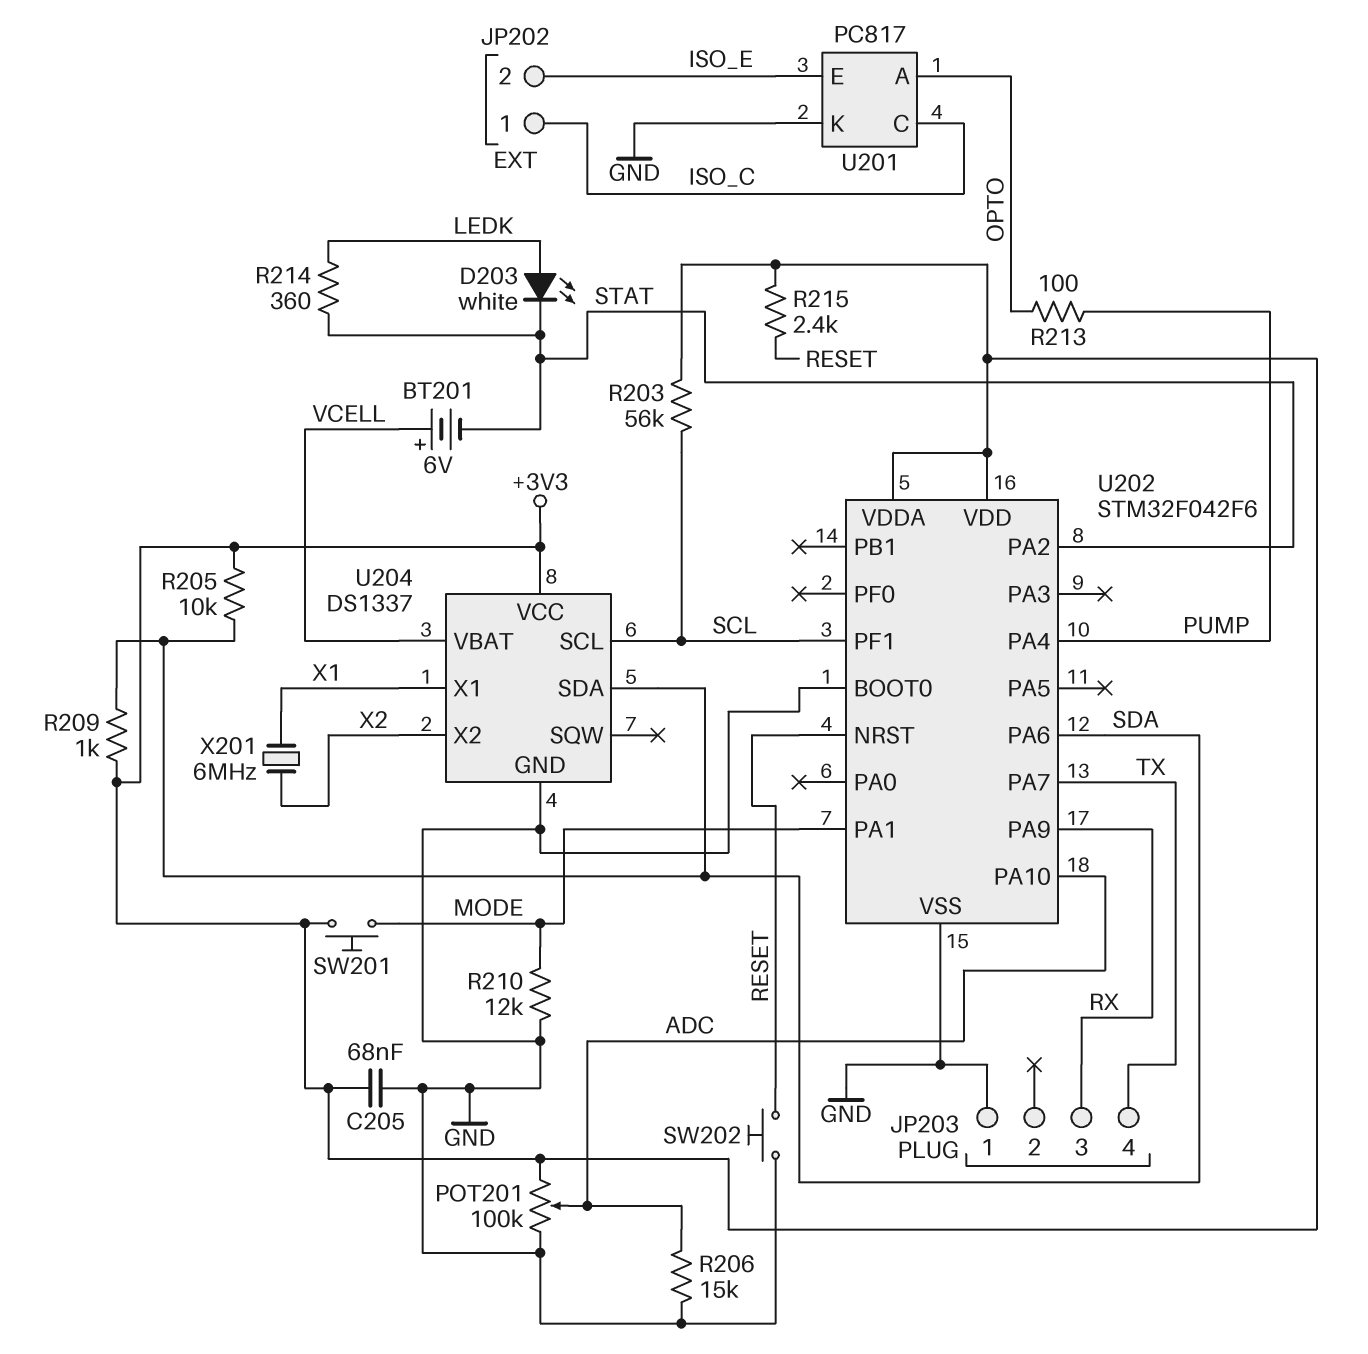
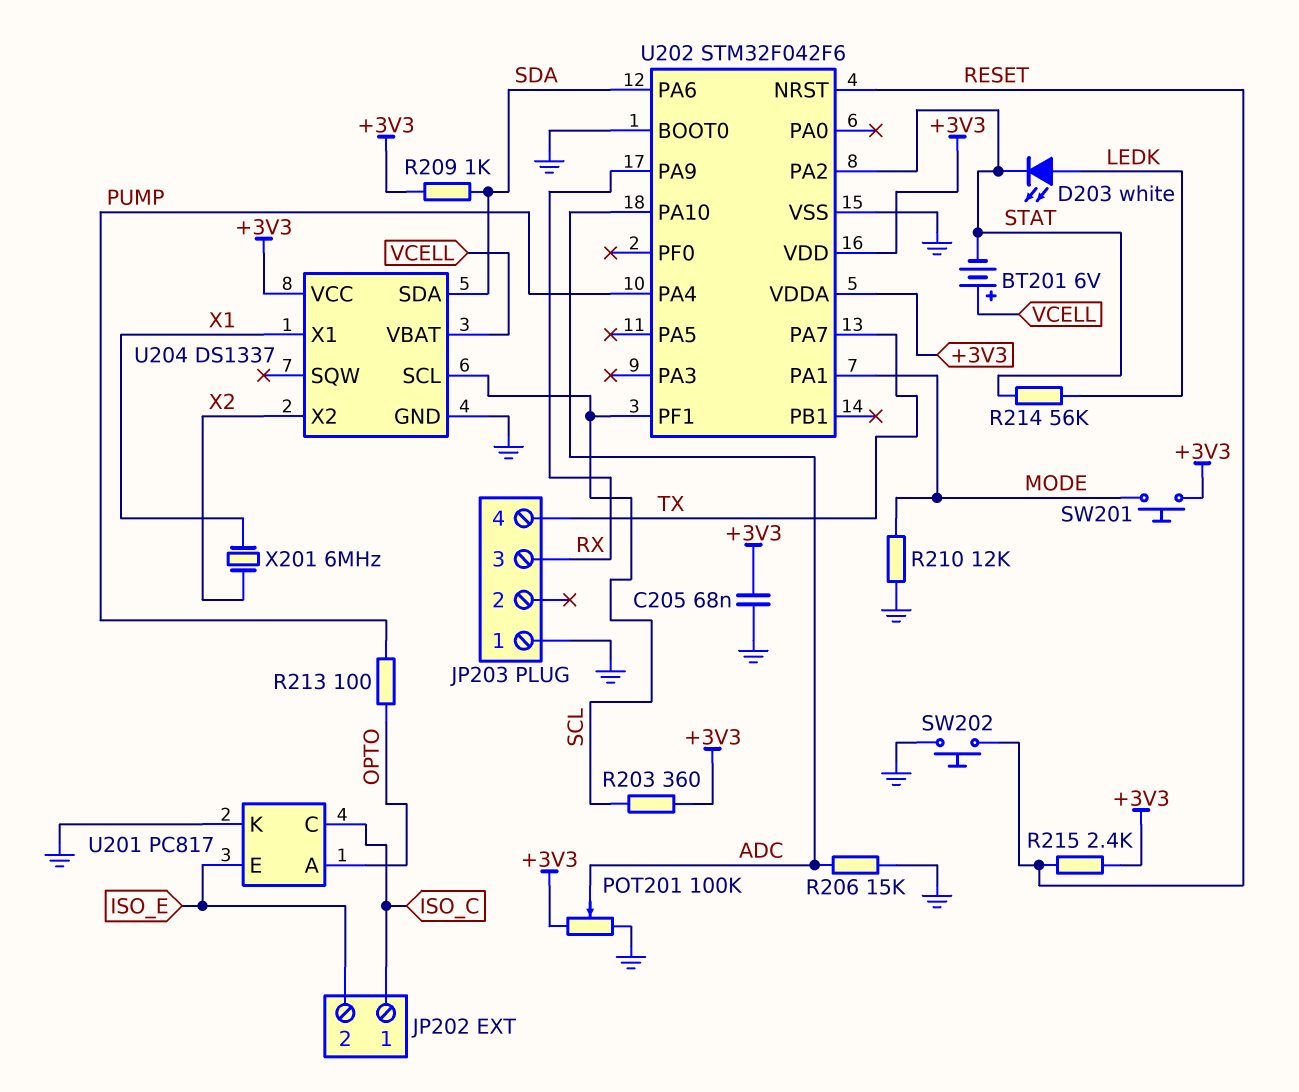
R203: 56k (+3V3, SCL) -> 360 (+3V3, SCL)
R205: 10k (+3V3, SDA) -> none
R214: 360 (LEDK, STAT) -> 56k (LEDK, STAT)

